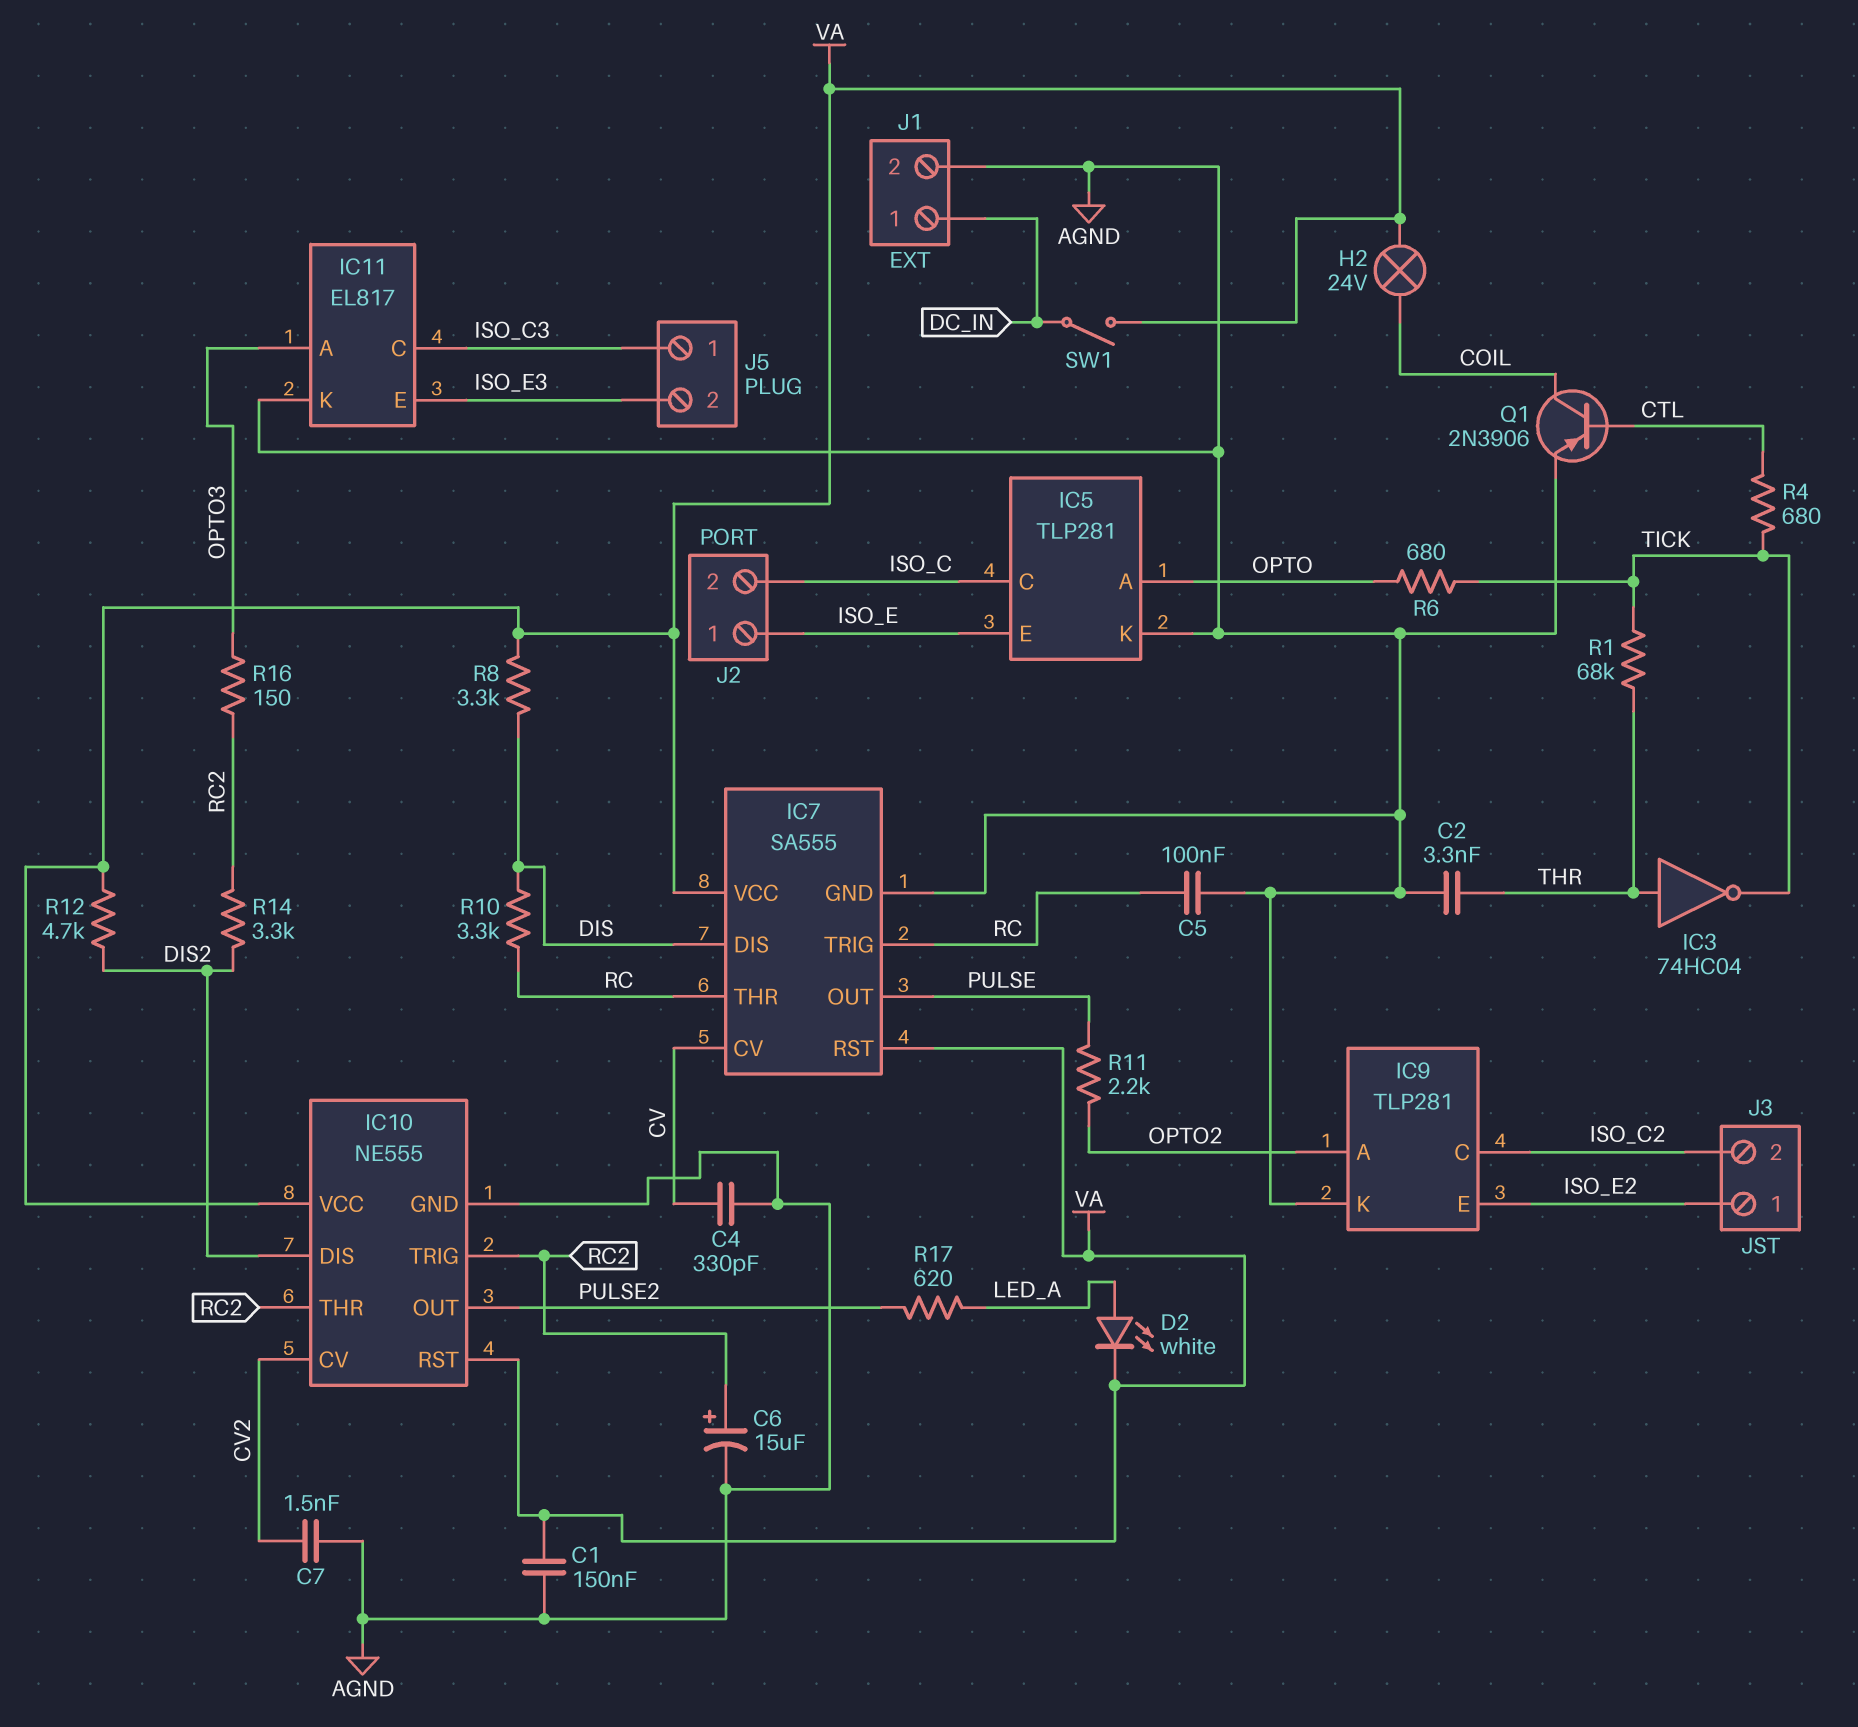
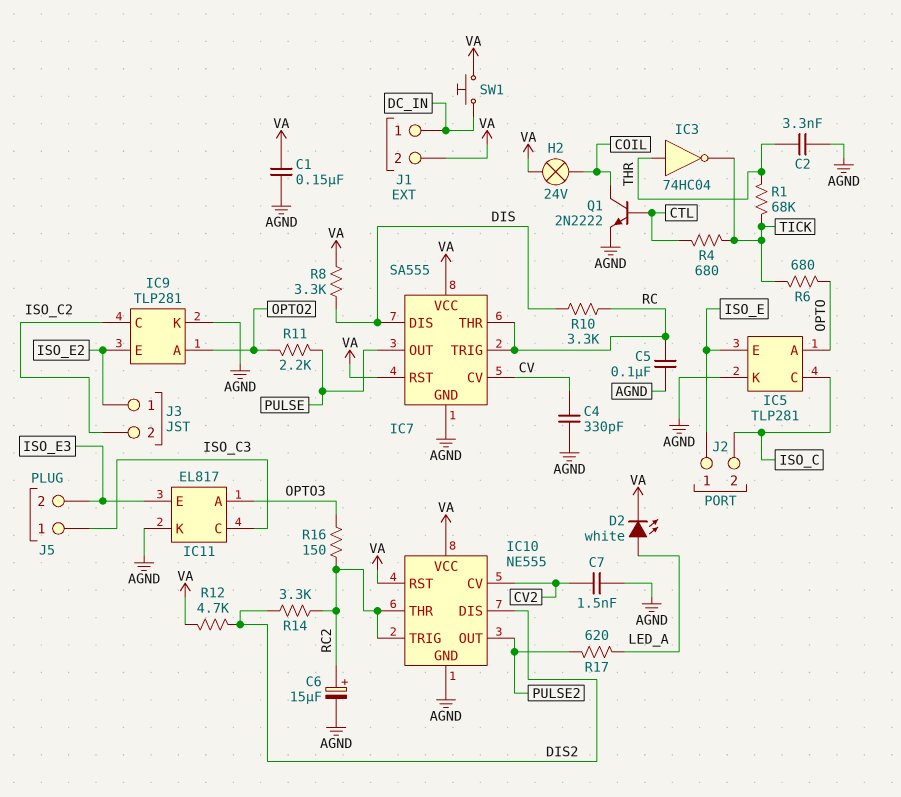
J1 pin 2: AGND -> VA
Q1: PNP 2N3906 (B CTL, C COIL, E AGND) -> NPN 2N2222 (B CTL, C COIL, E AGND)
SW1: switch (DC_IN, VA) -> button (DC_IN, VA)

